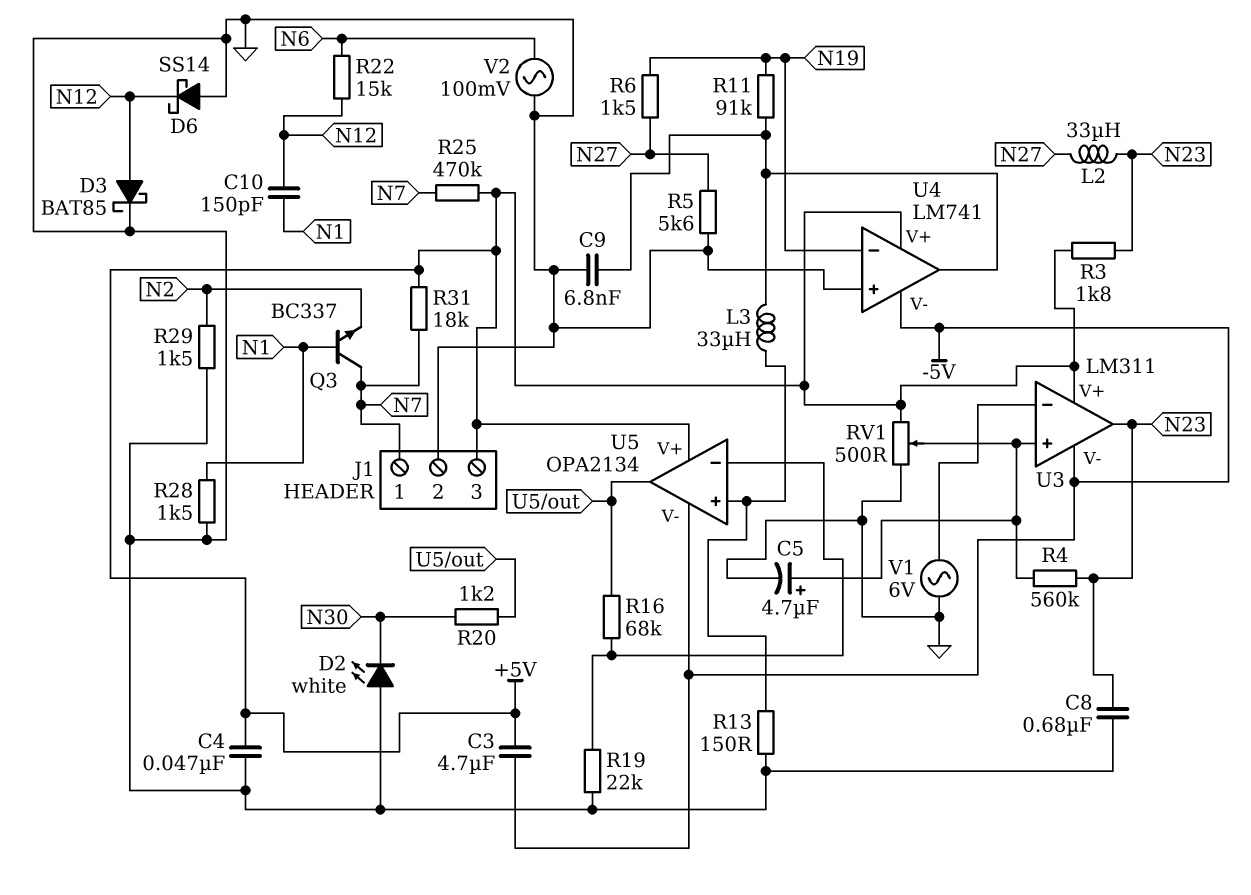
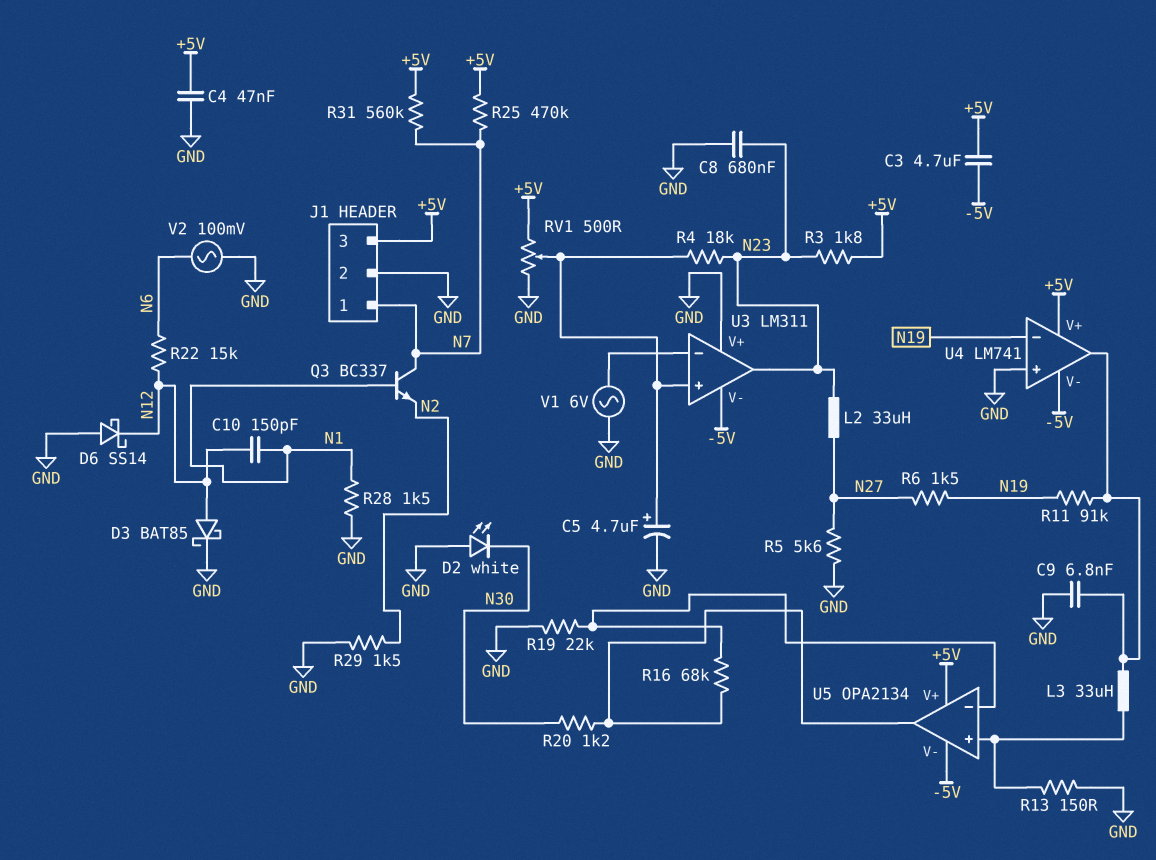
R4: 560k (N23, U3/in+) -> 18k (N23, U3/in+)
R31: 18k (+5V, N7) -> 560k (+5V, N7)
U3 pin V+: +5V -> GND

